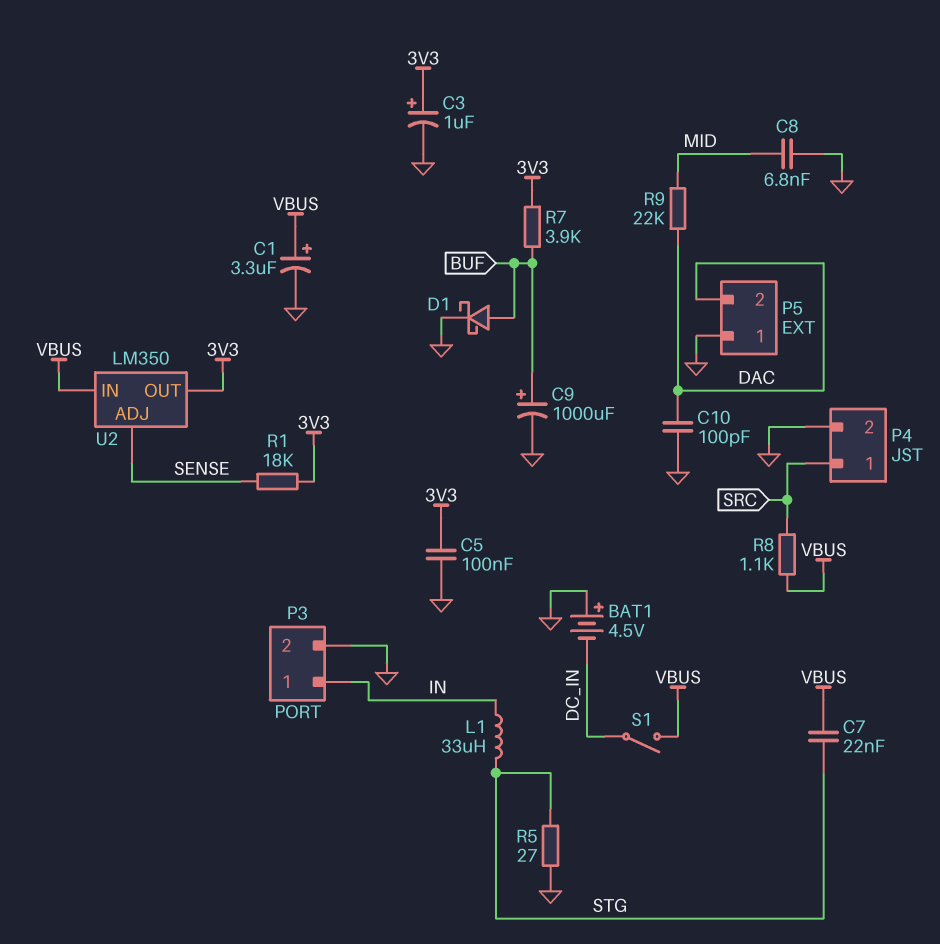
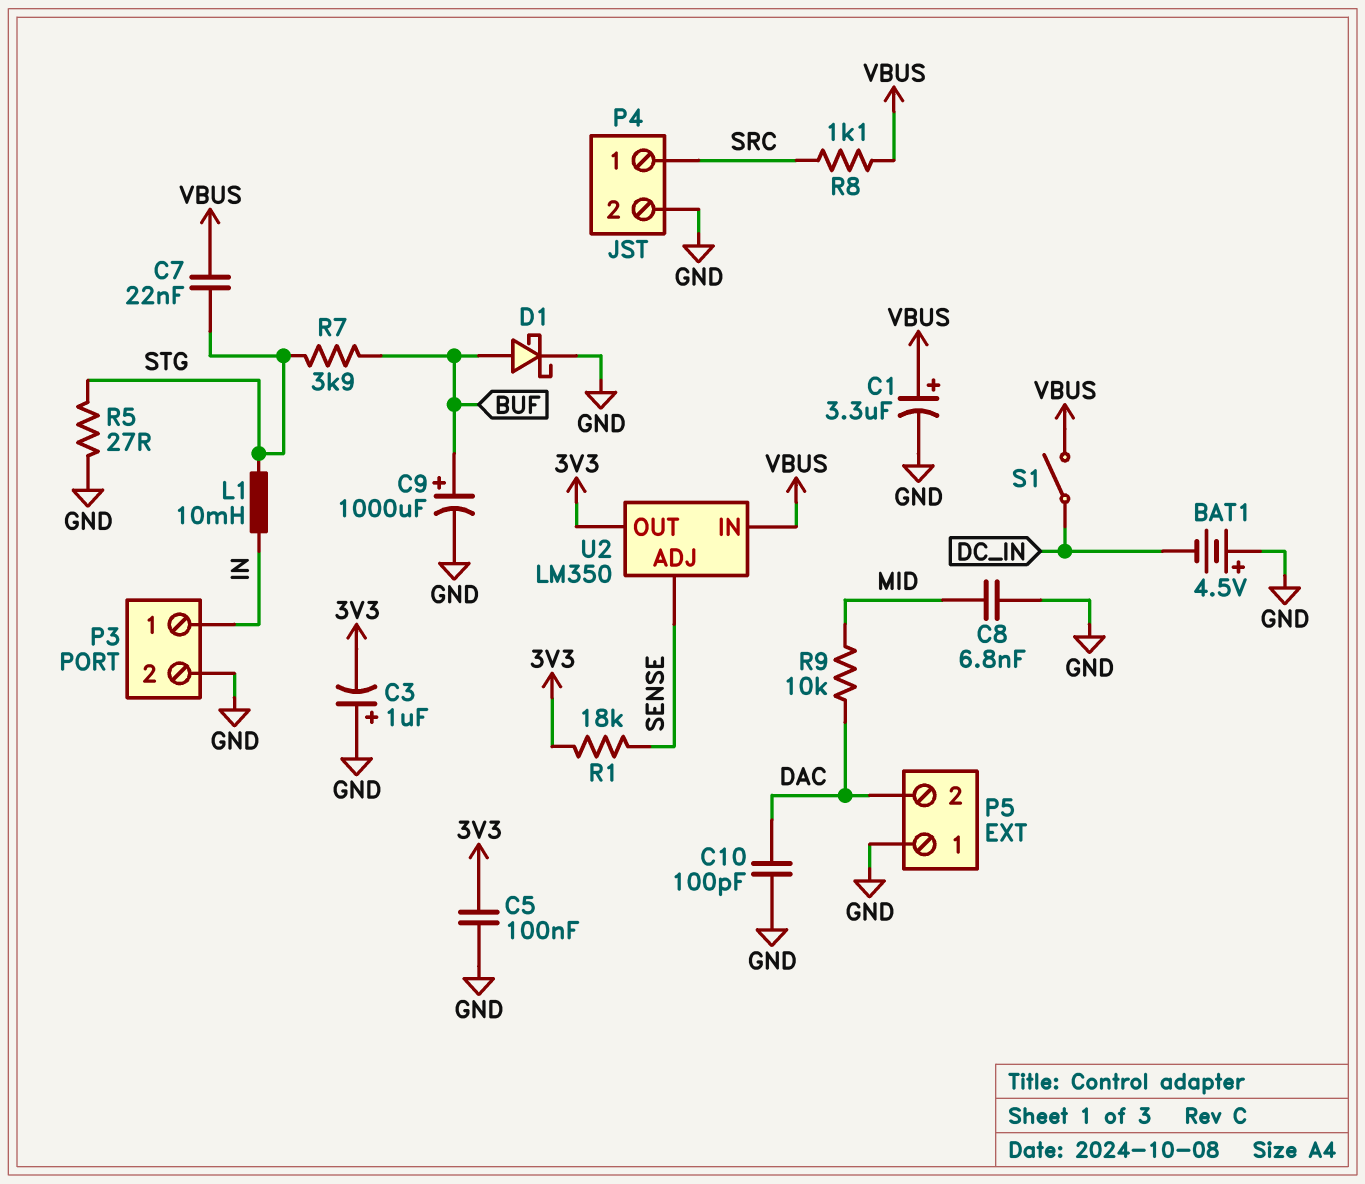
C3: 1uF (plus 3V3, minus GND) -> 1uF (plus GND, minus 3V3)
L1: 33uH (IN, STG) -> 10mH (IN, STG)
R7: 3.9k (3V3, BUF) -> 3.9k (BUF, STG)
R9: 22k (DAC, MID) -> 10k (DAC, MID)

